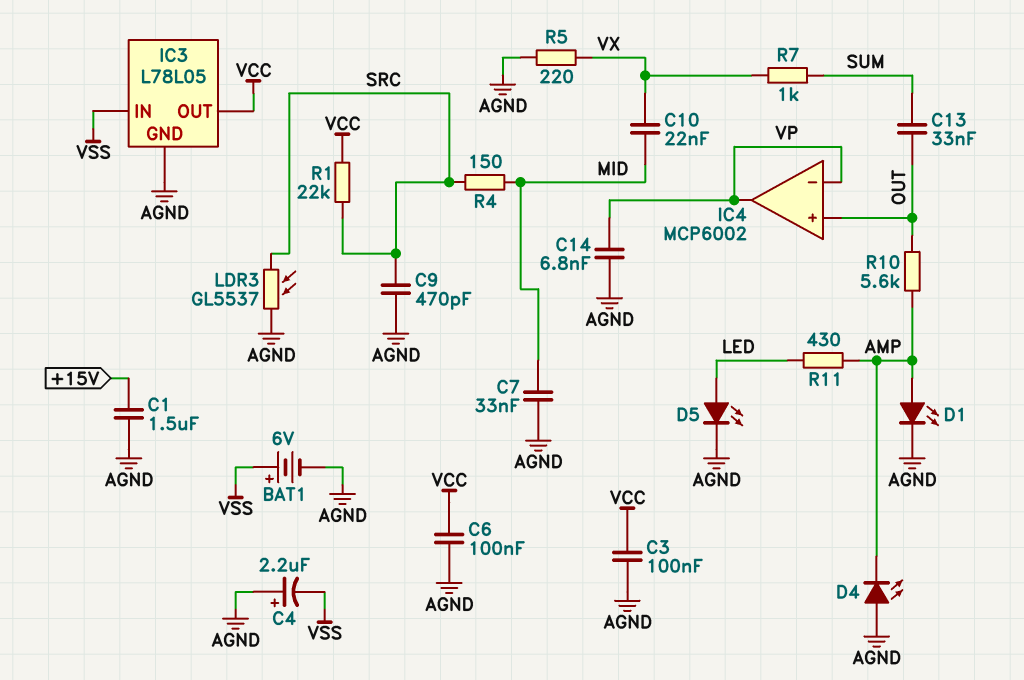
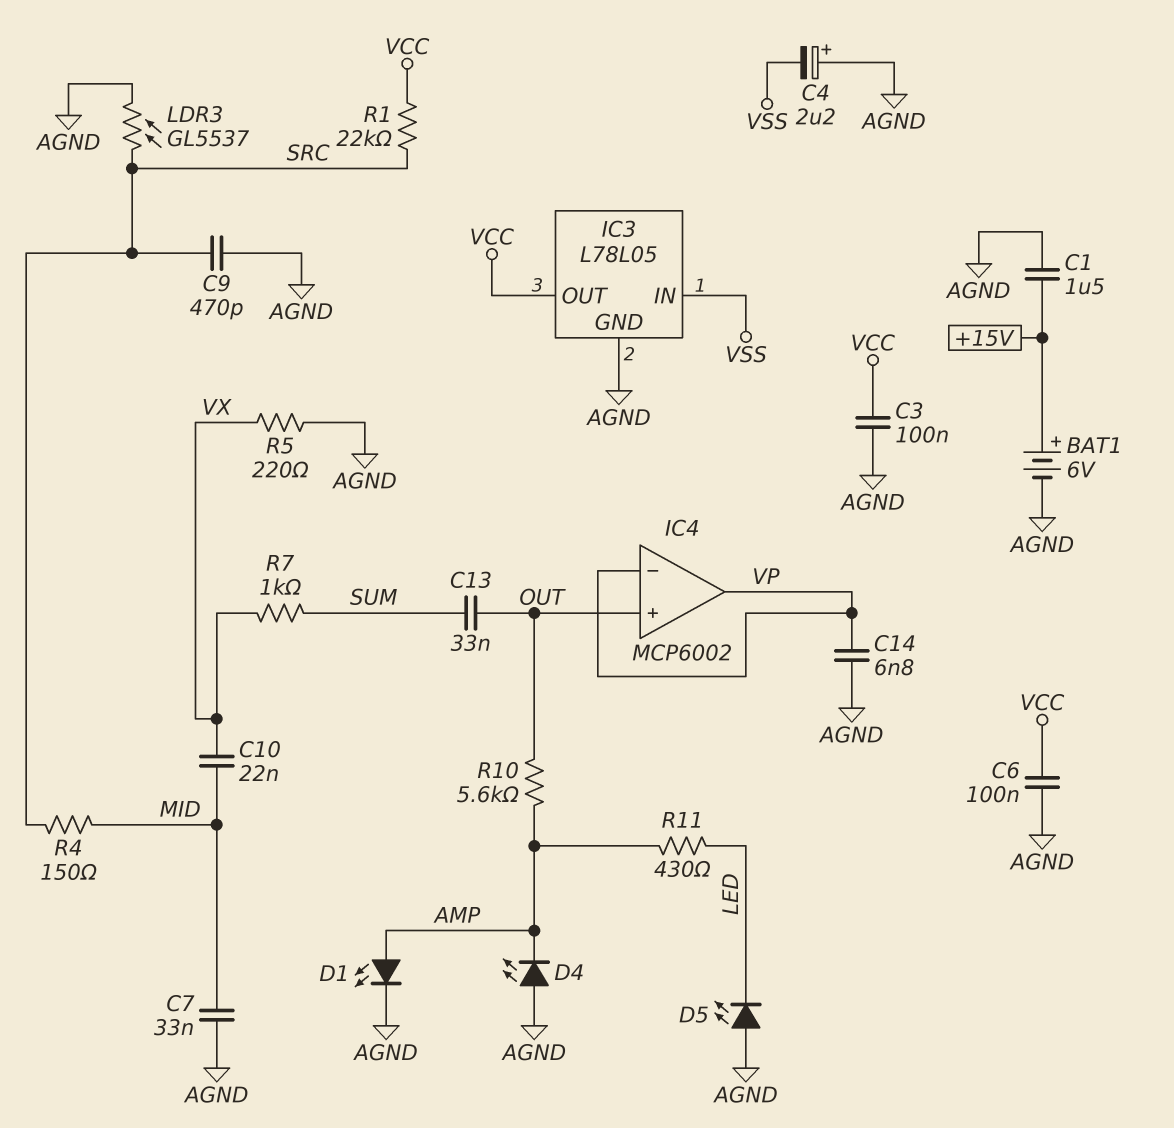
BAT1: 6V (plus VSS, minus AGND) -> 6V (plus +15V, minus AGND)
D5: LED (A LED, K AGND) -> LED (A AGND, K LED)

